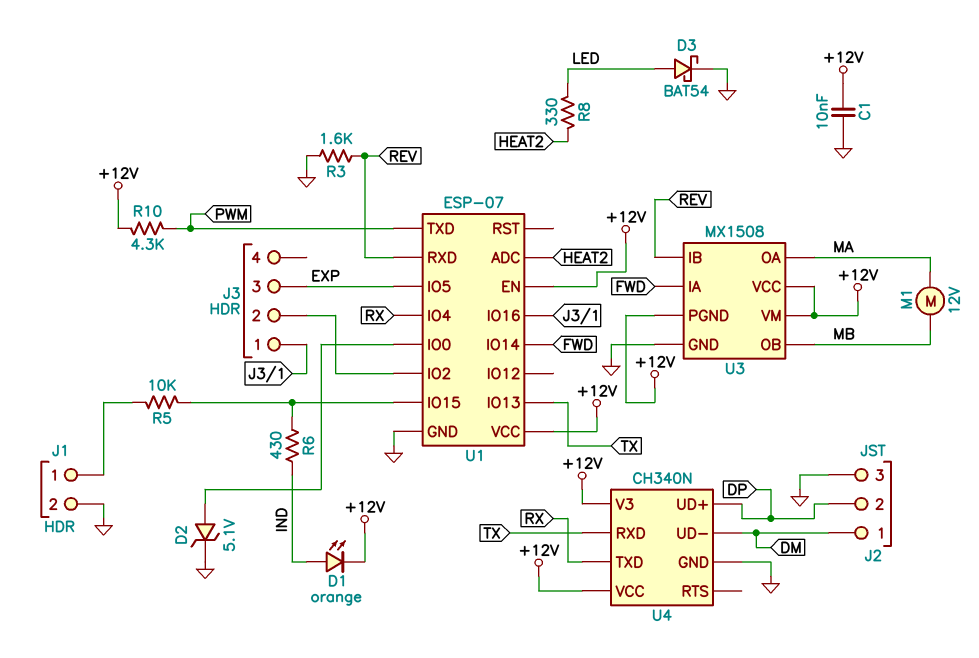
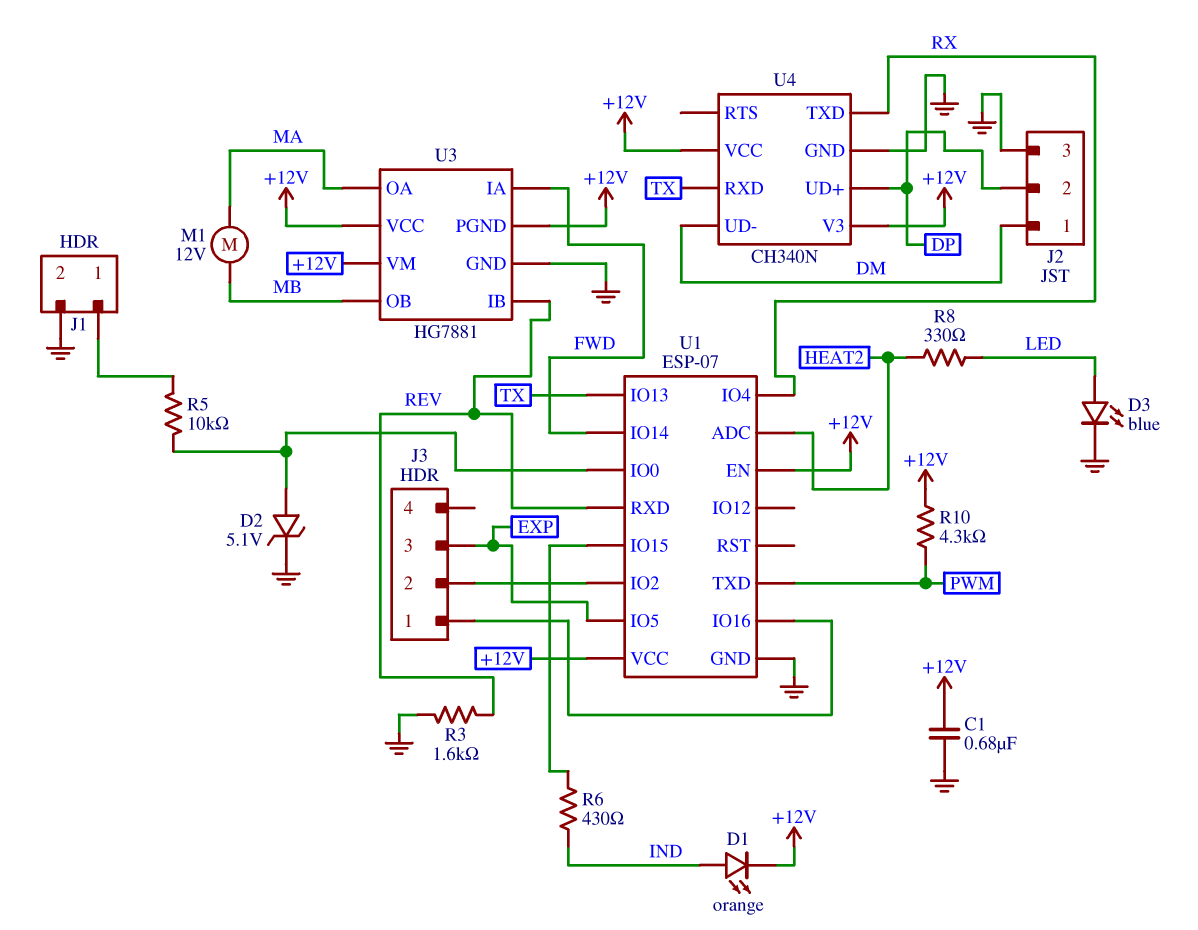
C1: 10nF (+12V, GND) -> 680nF (+12V, GND)
D3: schottky BAT54 (A LED, K GND) -> LED blue (A LED, K GND)
R5: 10k (J1/1, U1/IO15) -> 10k (J1/1, U1/IO0)
U3: MX1508 -> HG7881

